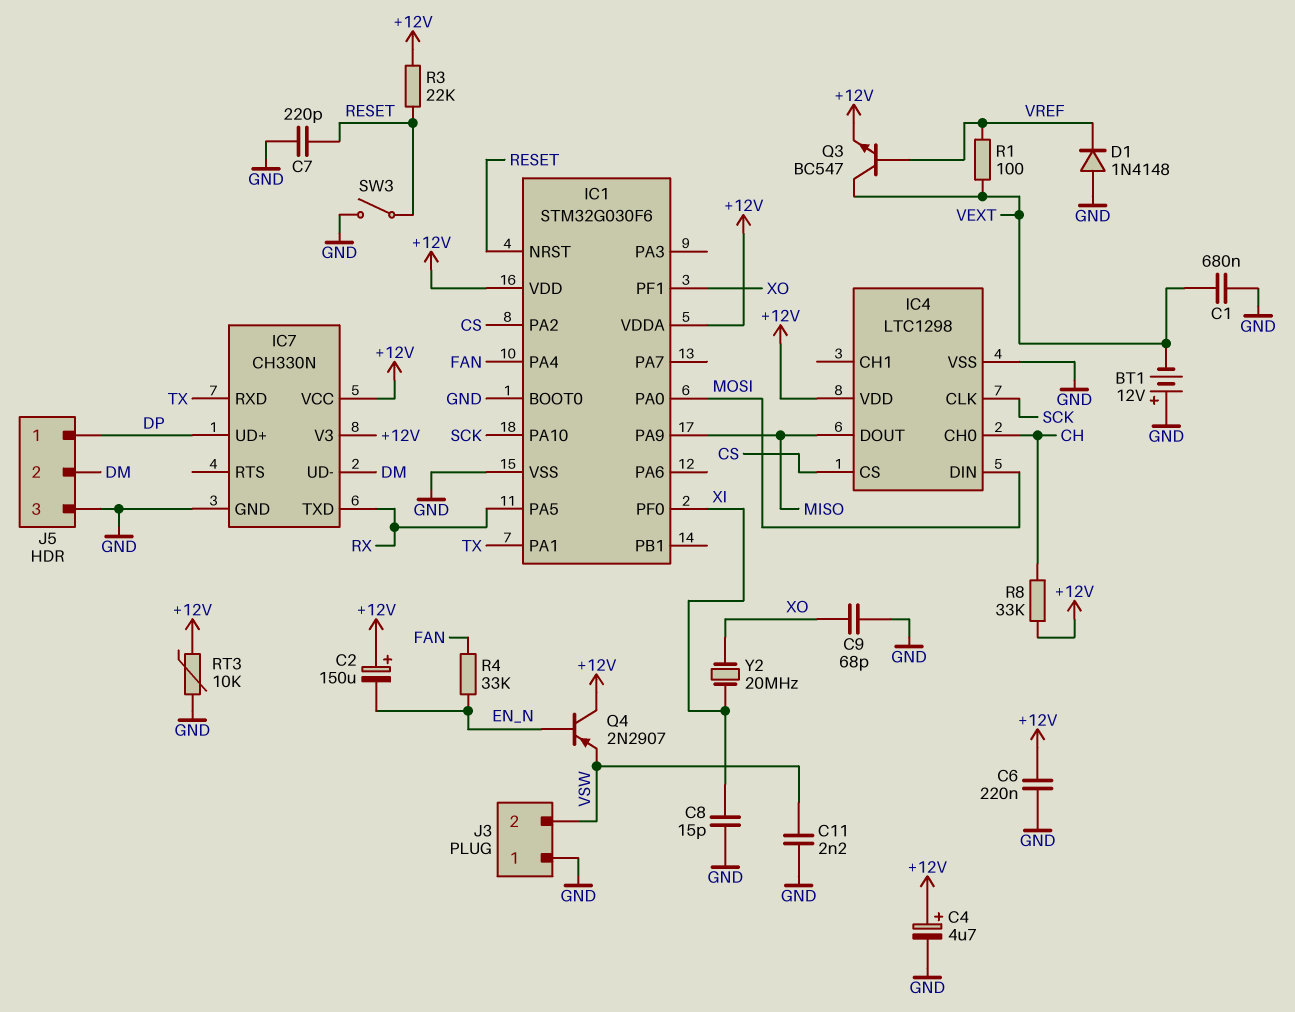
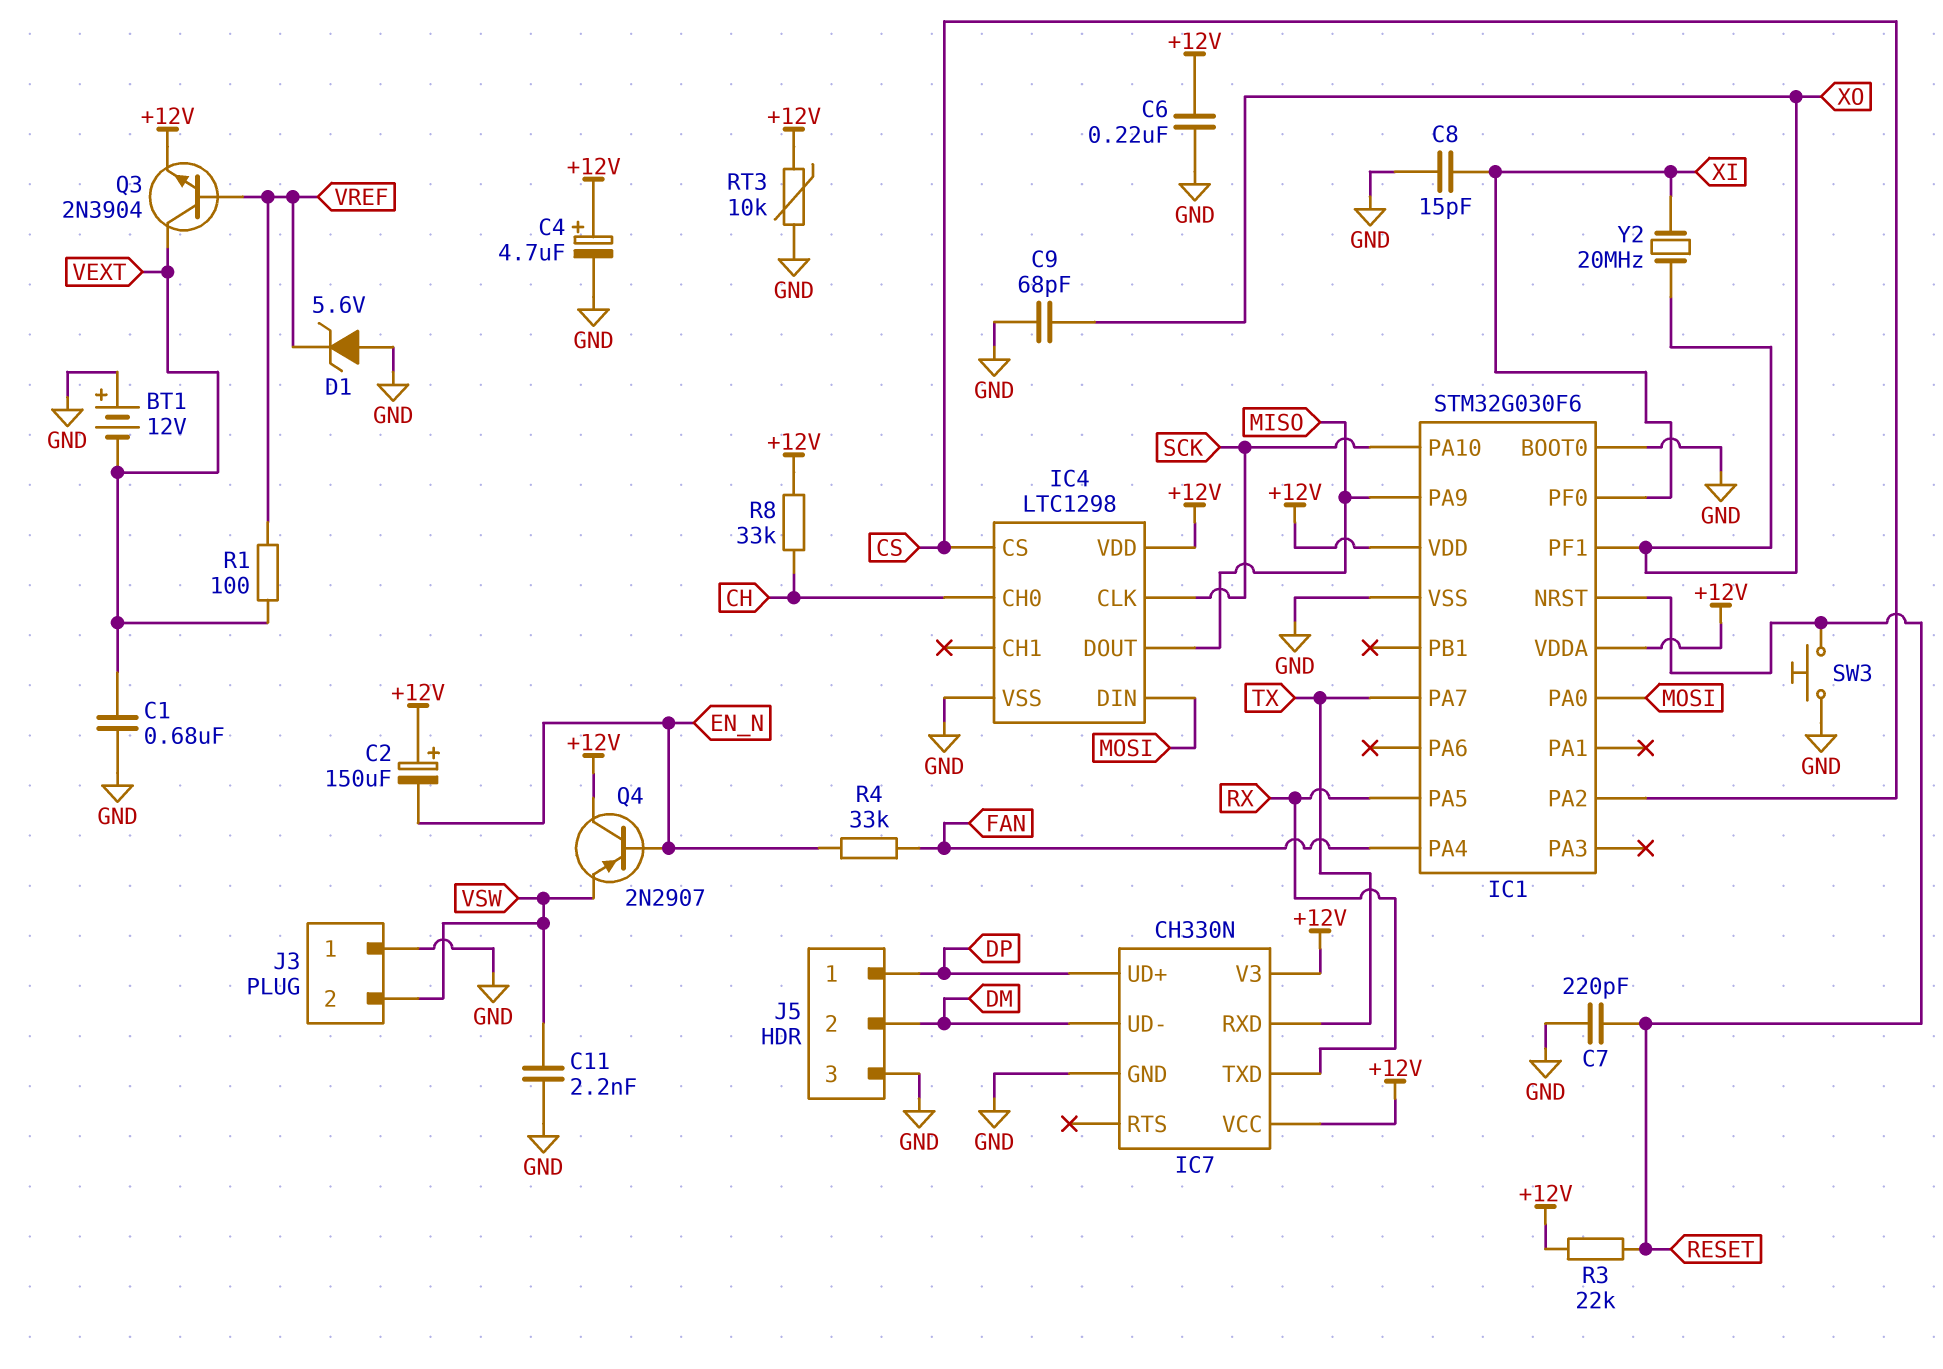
D1: diode 1N4148 (A GND, K VREF) -> zener 5.6V (A GND, K VREF)
IC1 pin PA1: TX -> none
IC1 pin PA7: none -> TX
Q3: NPN BC547 (B VREF, C VEXT, E +12V) -> NPN 2N3904 (B VREF, C VEXT, E +12V)
SW3: switch (GND, RESET) -> button (GND, RESET)

